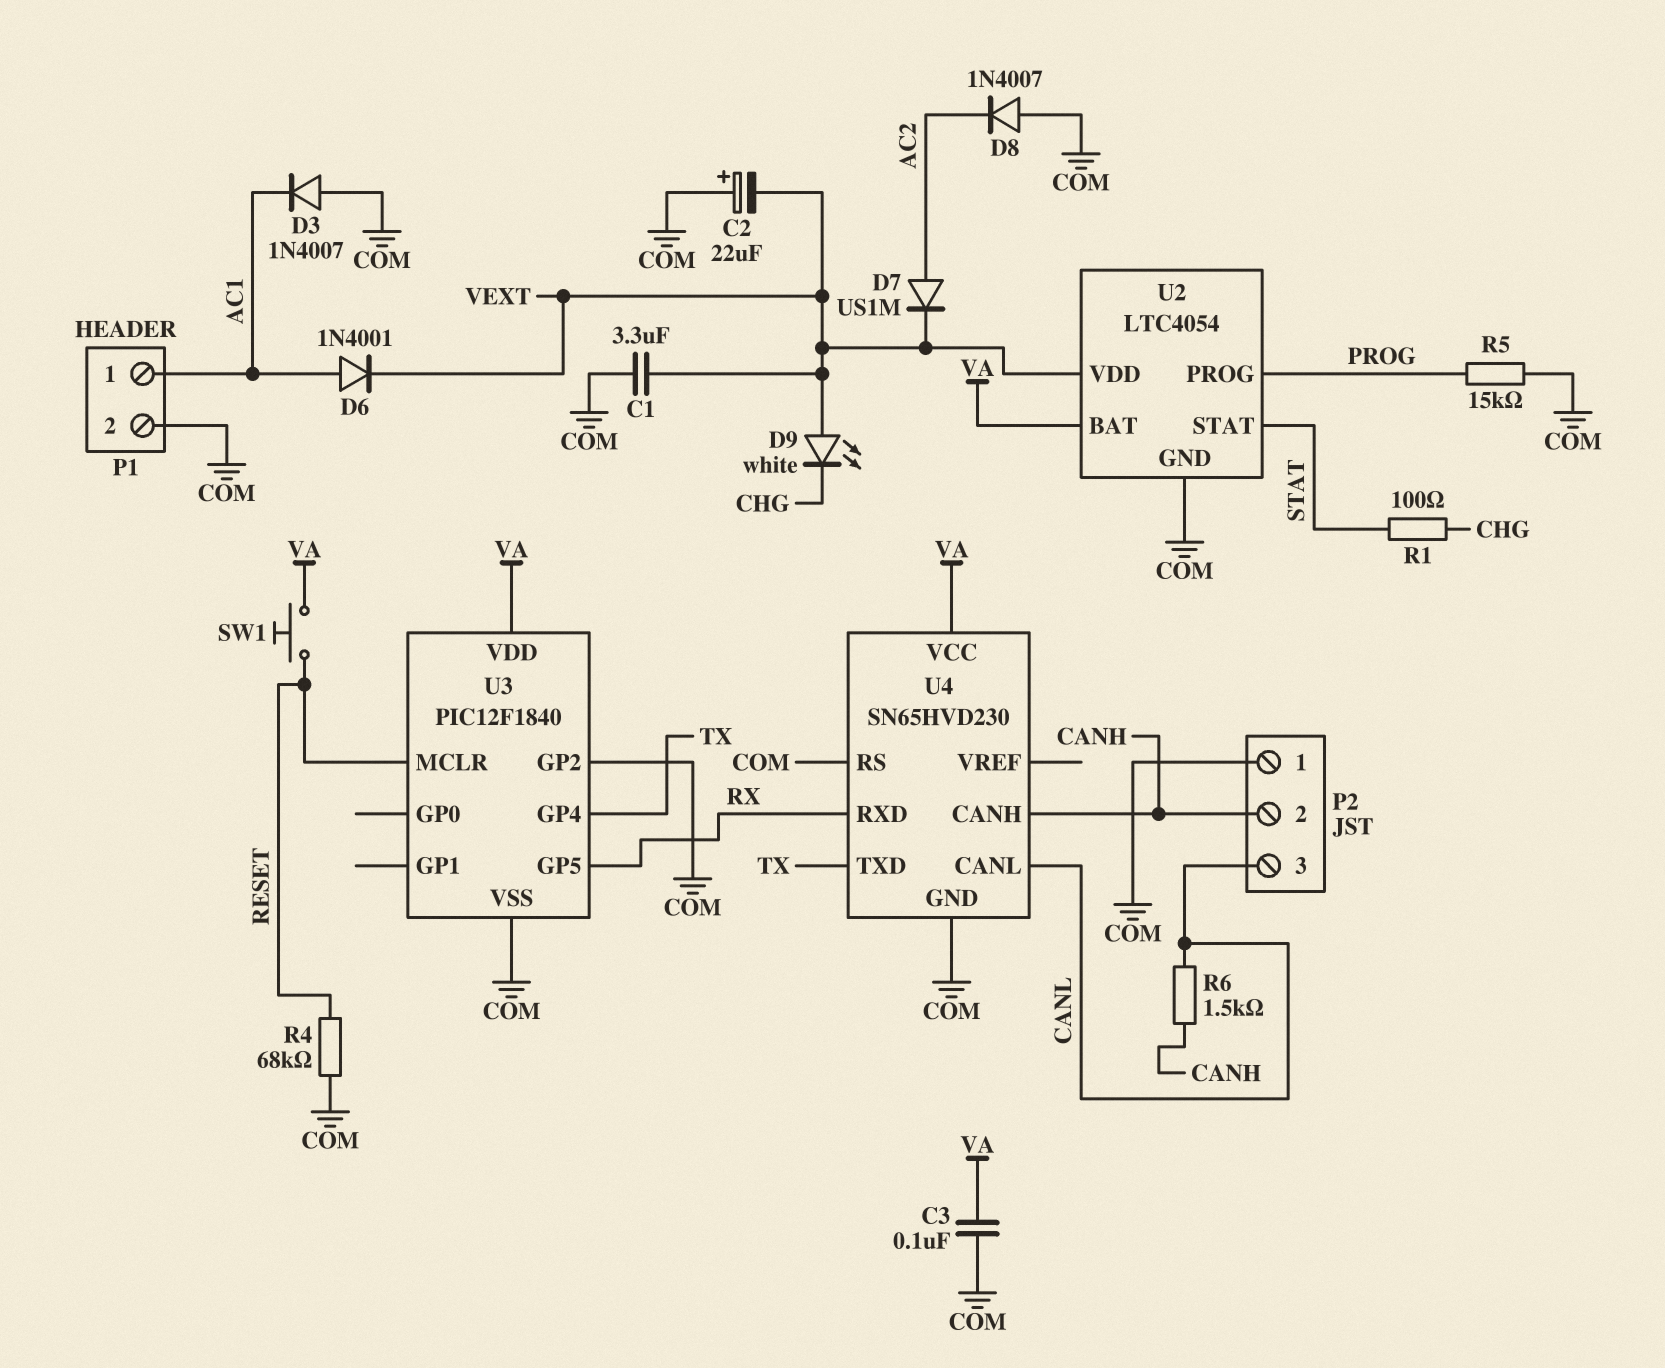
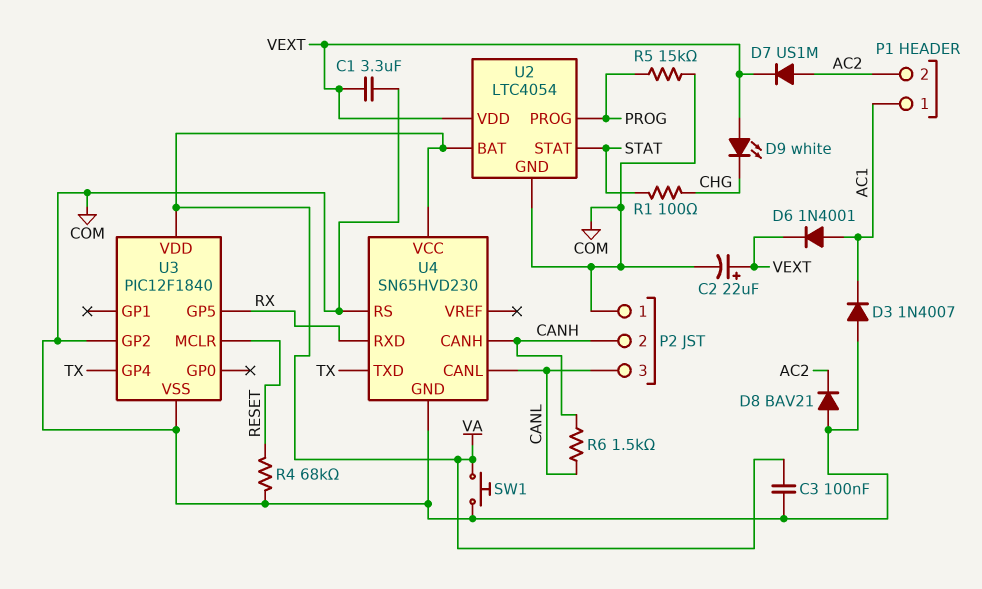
C2: 22uF (plus COM, minus VEXT) -> 22uF (plus VEXT, minus COM)
D8: diode 1N4007 (A COM, K AC2) -> diode BAV21 (A COM, K AC2)
P1 pin 2: COM -> AC2
SW1: button (RESET, VA) -> button (COM, VA)

